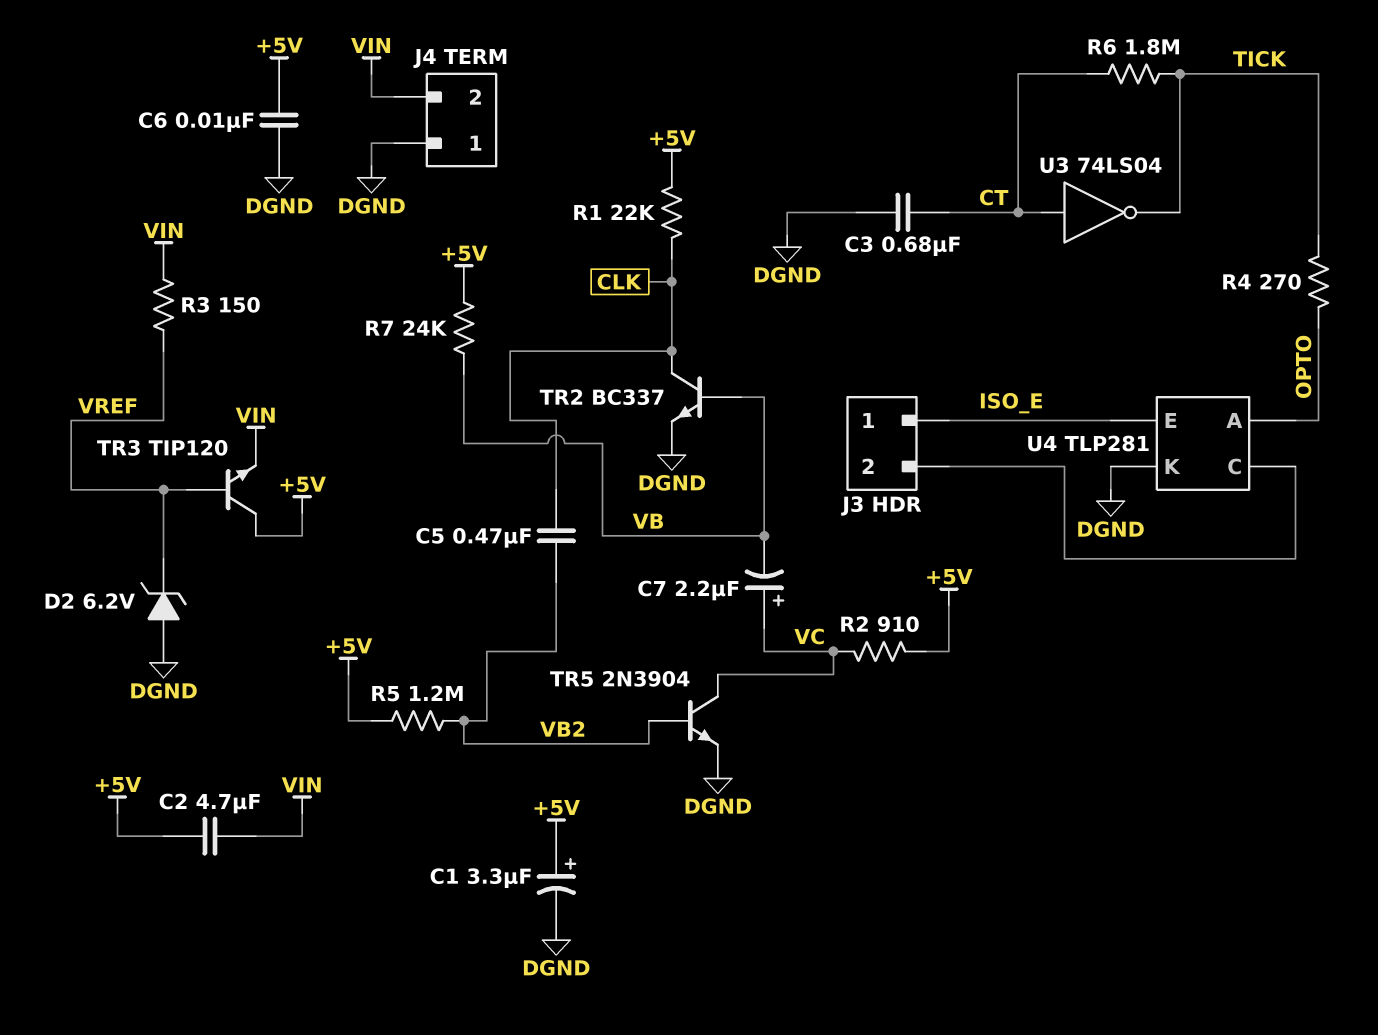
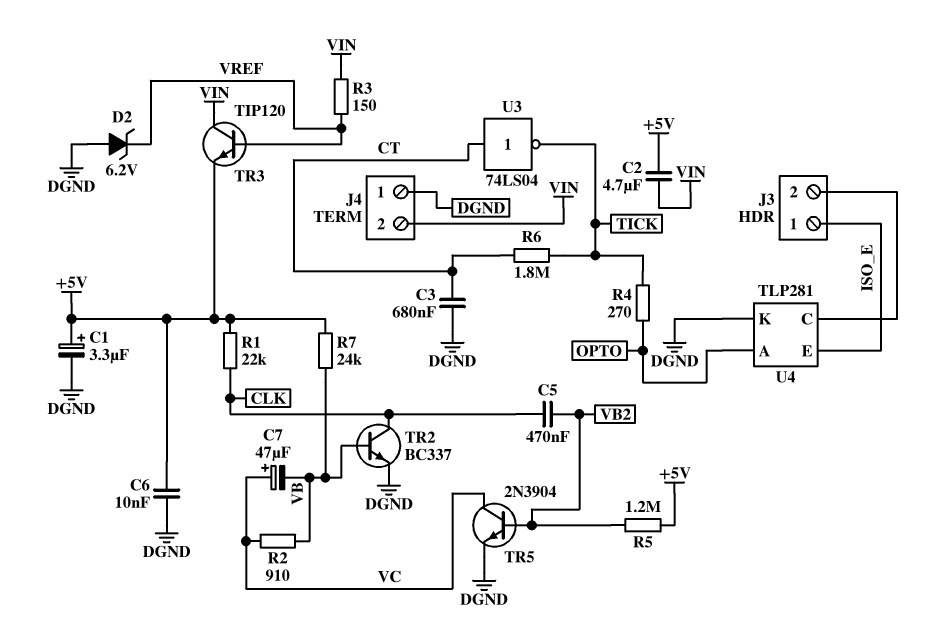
C7: 2.2uF (plus VC, minus VB) -> 47uF (plus VC, minus VB)
R2: 910 (+5V, VC) -> 910 (VB, VC)
TR3: NPN TIP120 (B VREF, C +5V, E VIN) -> NPN TIP120 (B VREF, C VIN, E +5V)

